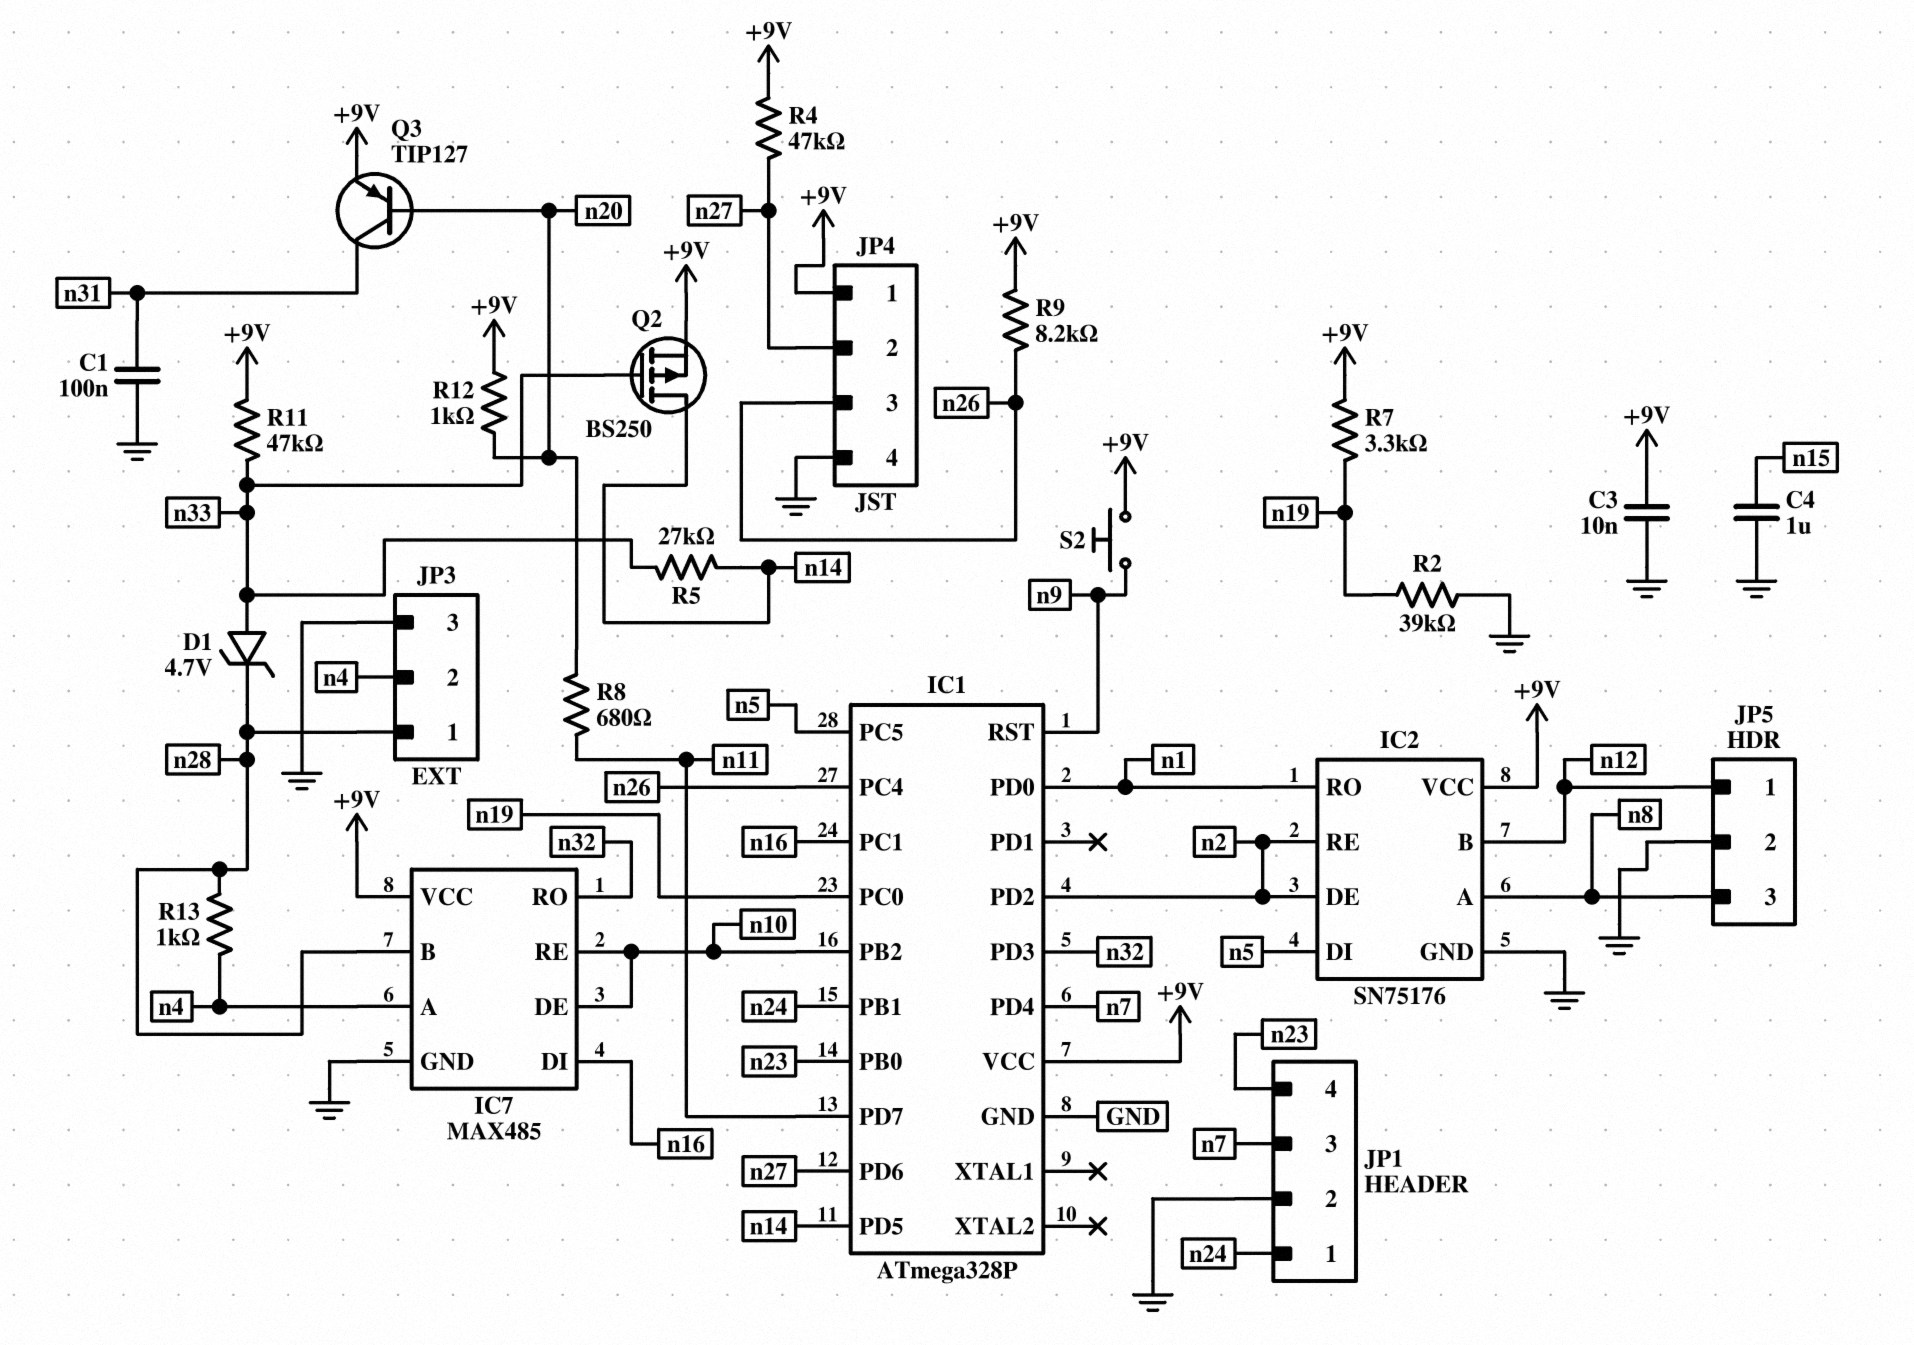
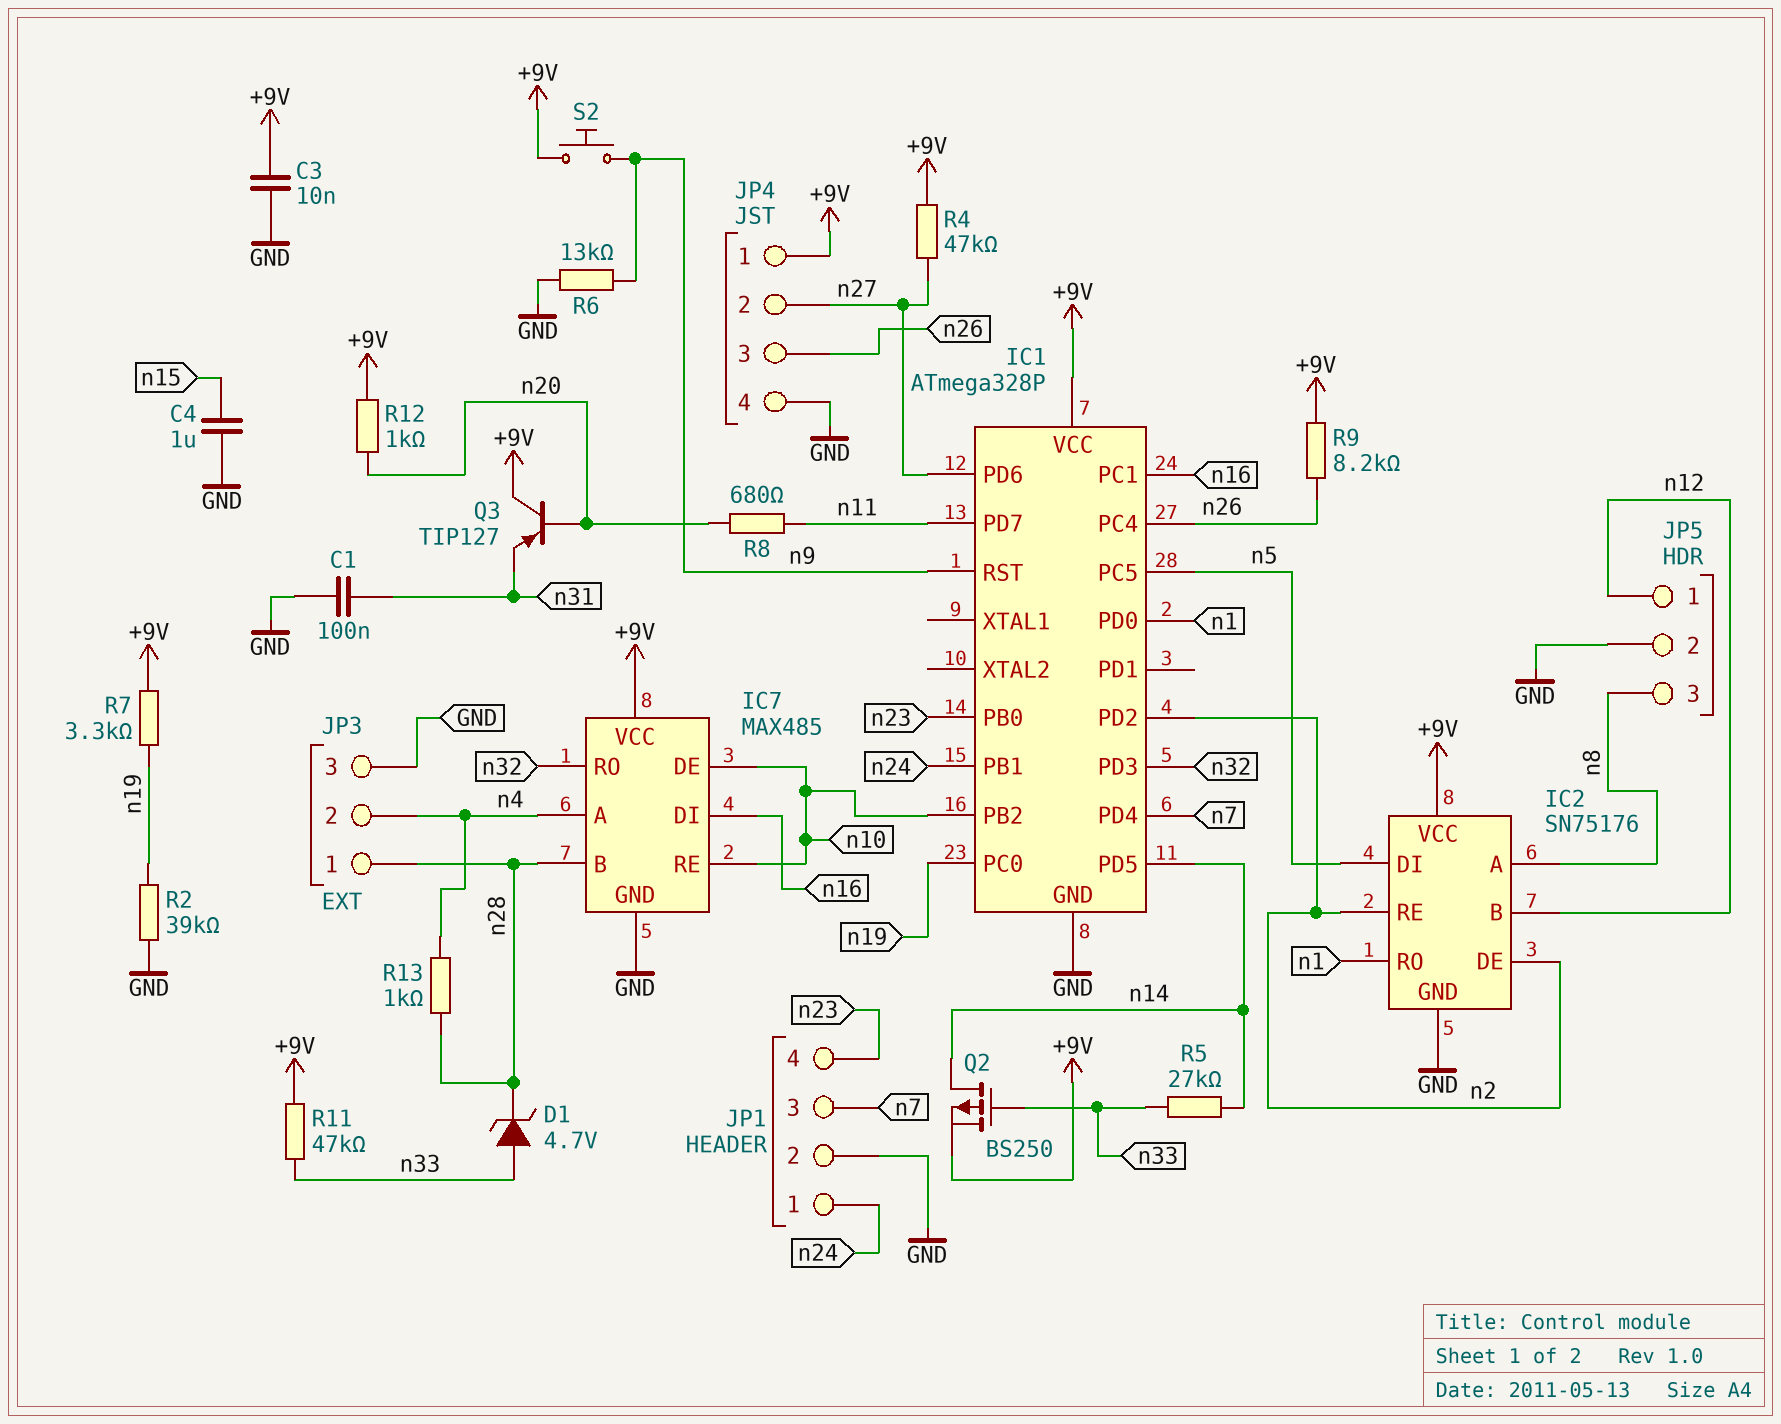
Q3: PNP TIP127 (B n20, C n31, E +9V) -> PNP TIP127 (B n20, C +9V, E n31)
R6: none -> 13k (GND, n9)

